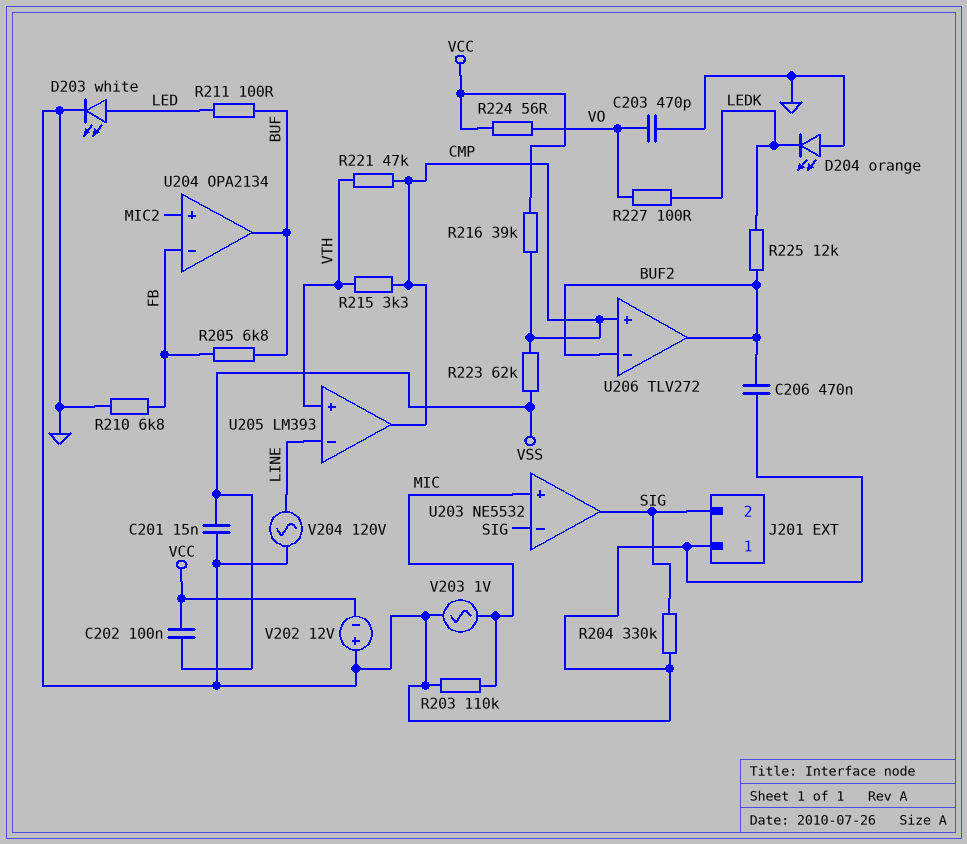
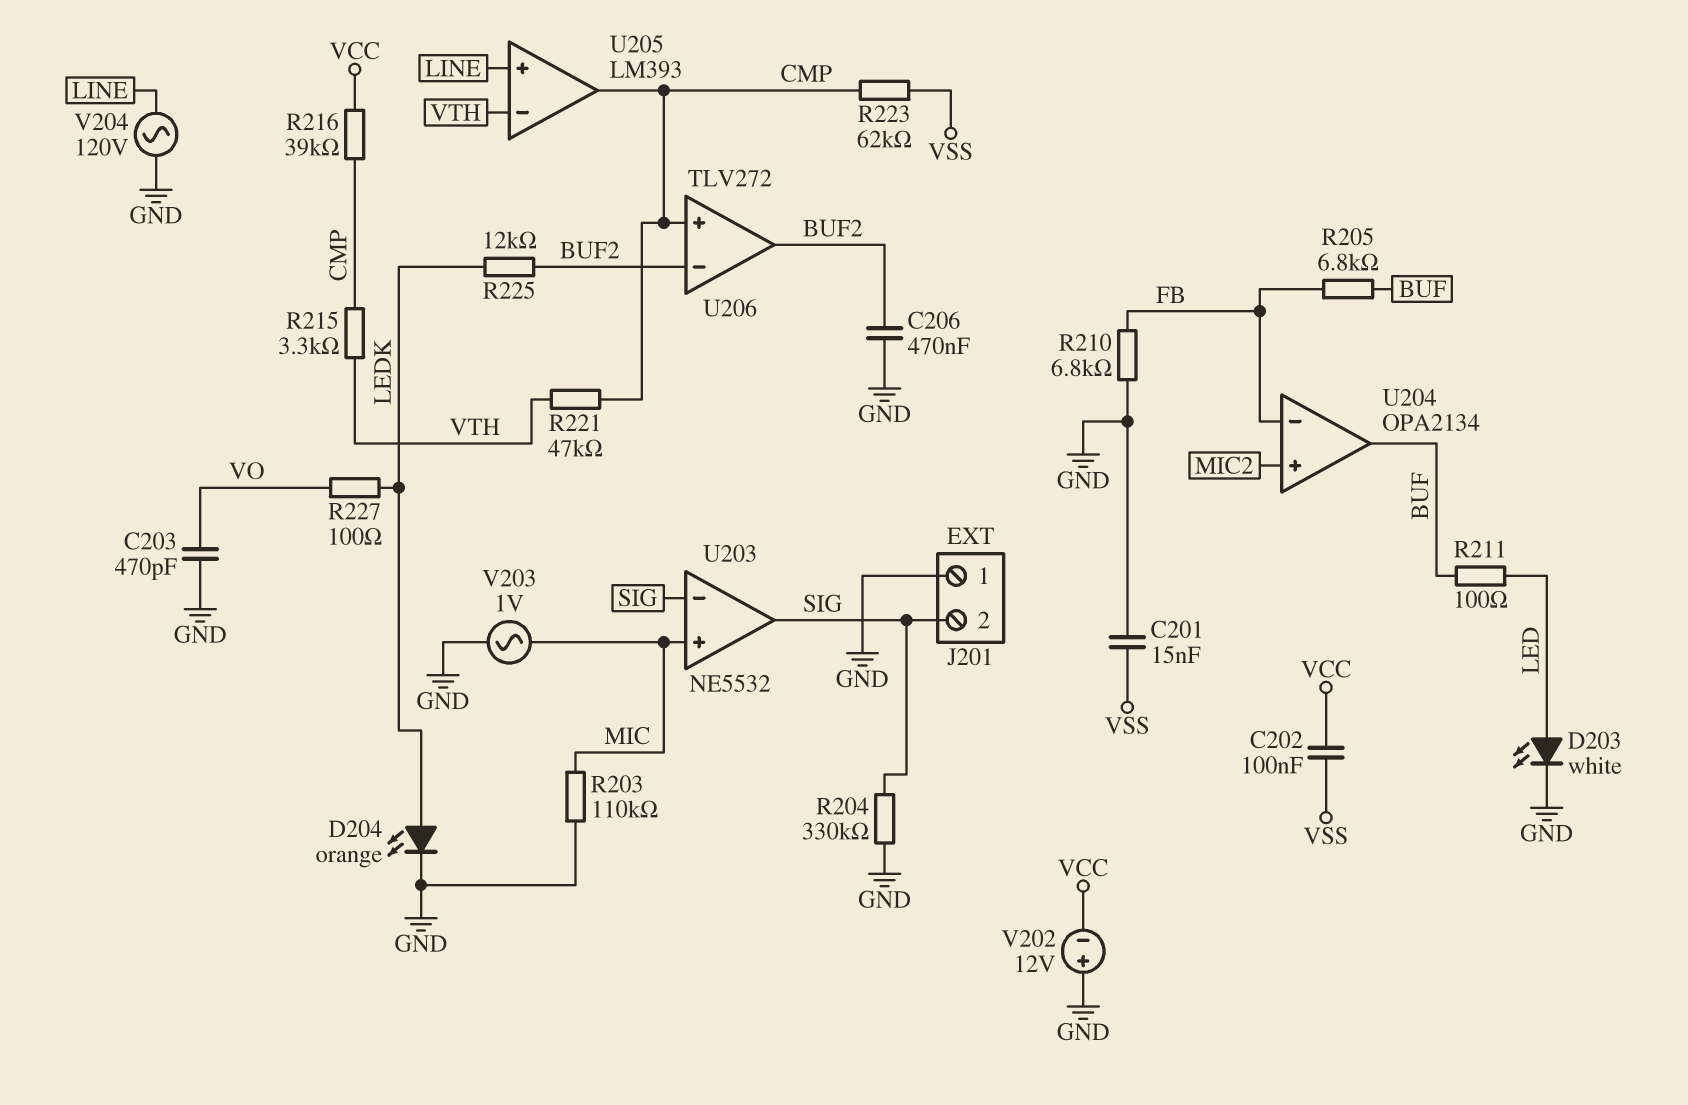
D204: LED orange (A GND, K LEDK) -> LED orange (A LEDK, K GND)
R224: 56 (VCC, VO) -> none
U205 pin in+: VTH -> LINE
U205 pin in-: LINE -> VTH

